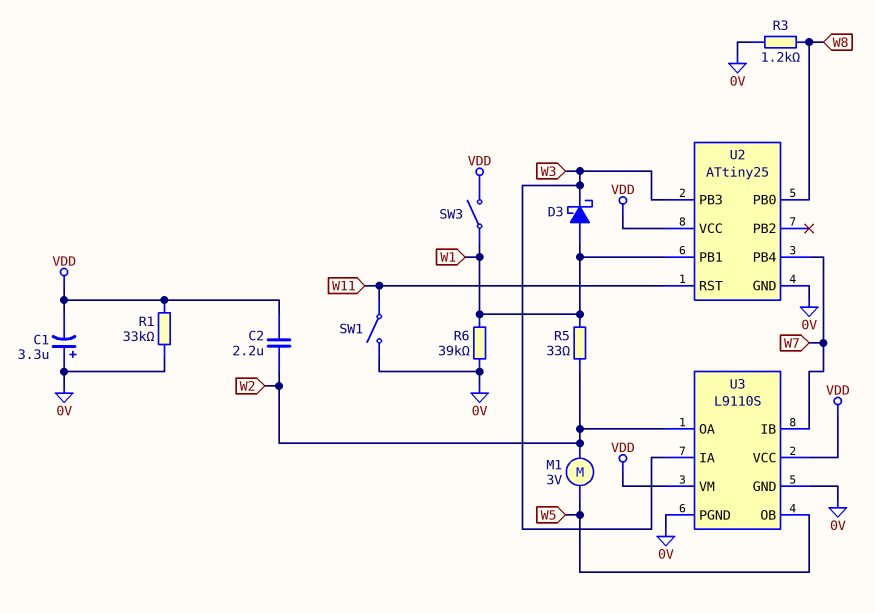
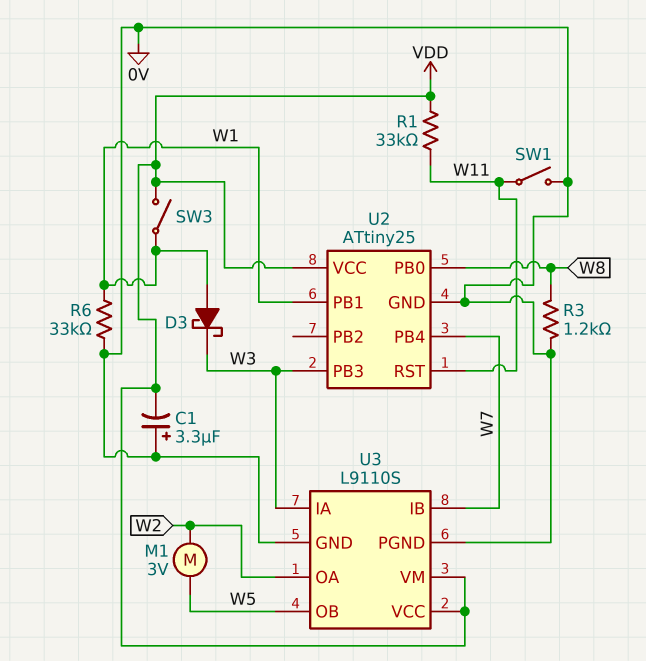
C2: 2.2uF (VDD, W2) -> none
R1: 33k (0V, VDD) -> 33k (VDD, W11)
R5: 33 (W1, W2) -> none
R6: 39k (0V, W1) -> 33k (0V, W1)

